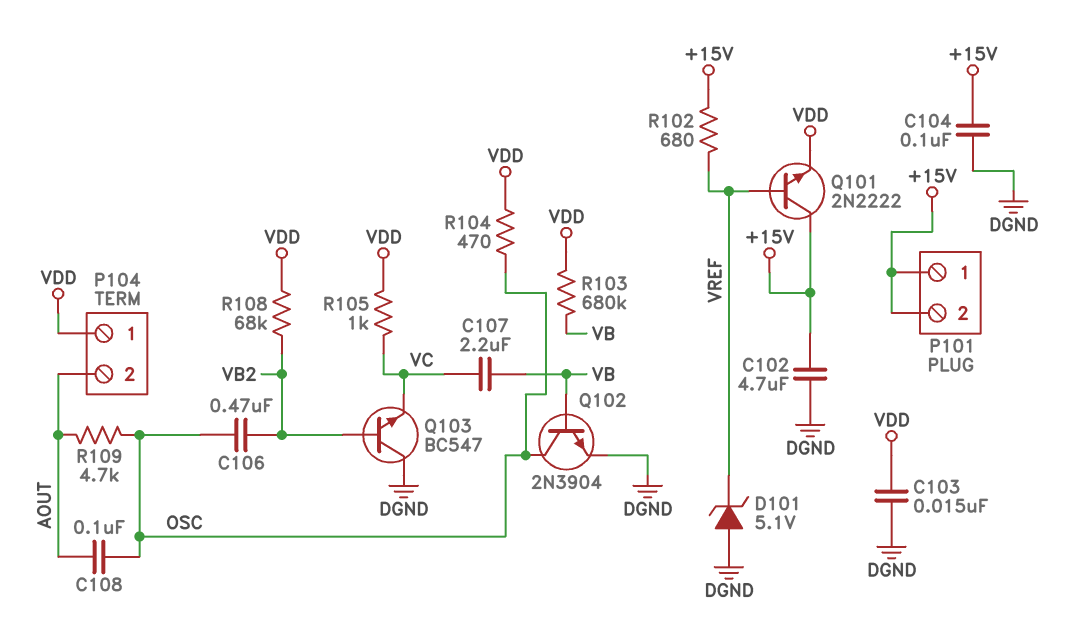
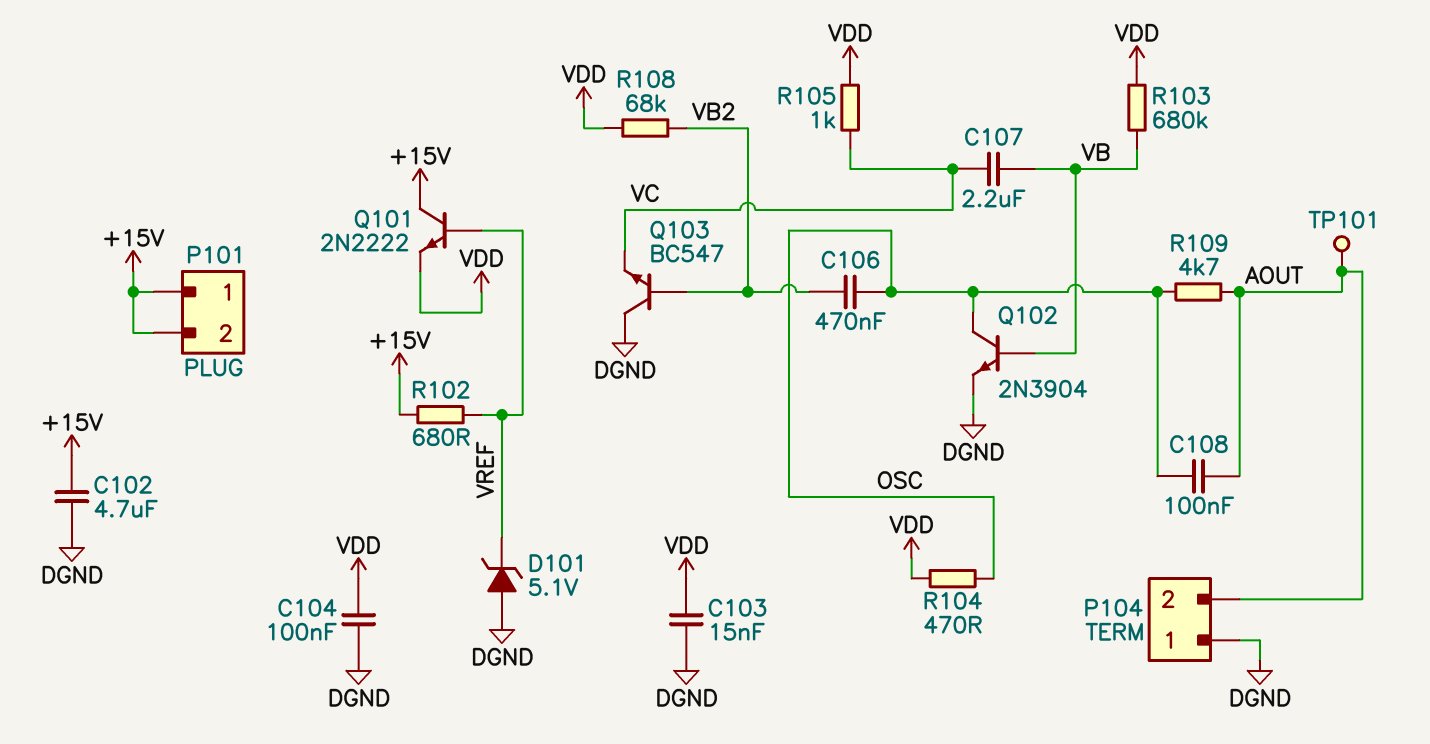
C104: 100nF (+15V, DGND) -> 100nF (DGND, VDD)
P104 pin 1: VDD -> DGND
TP101: none -> test point (AOUT)

